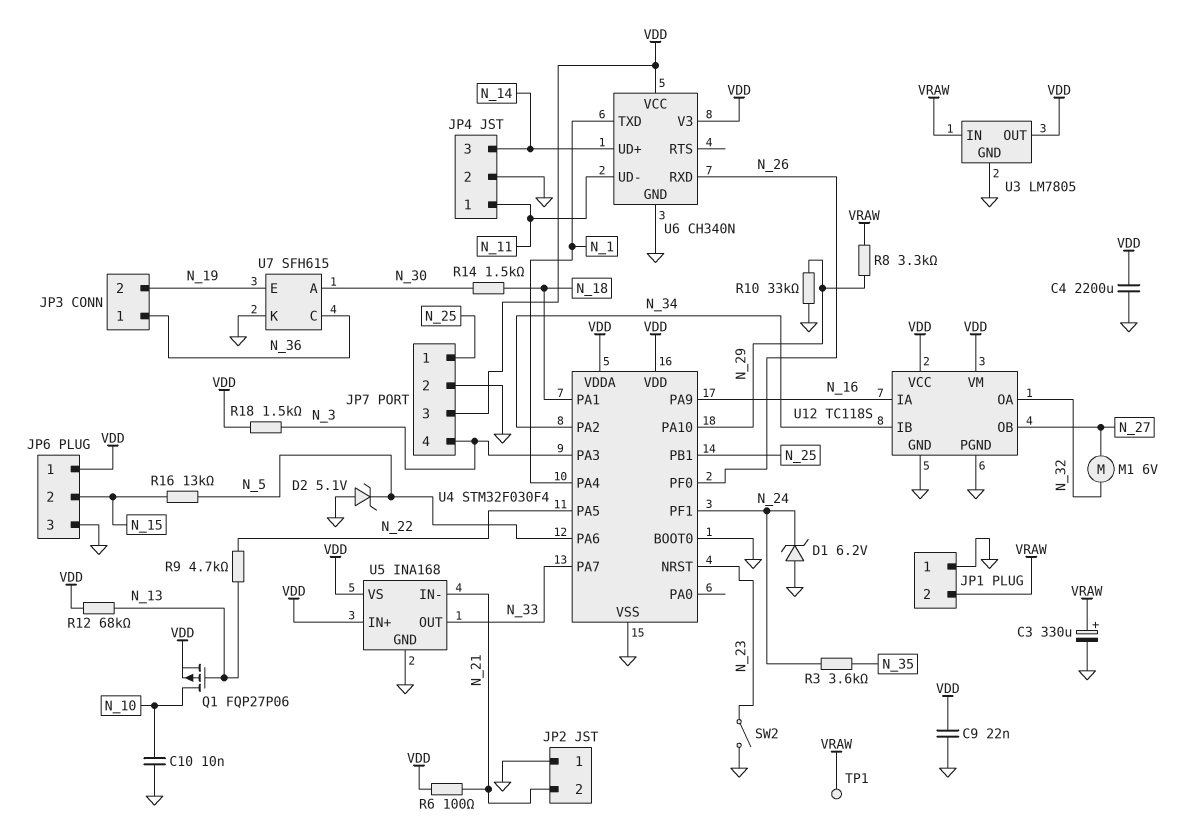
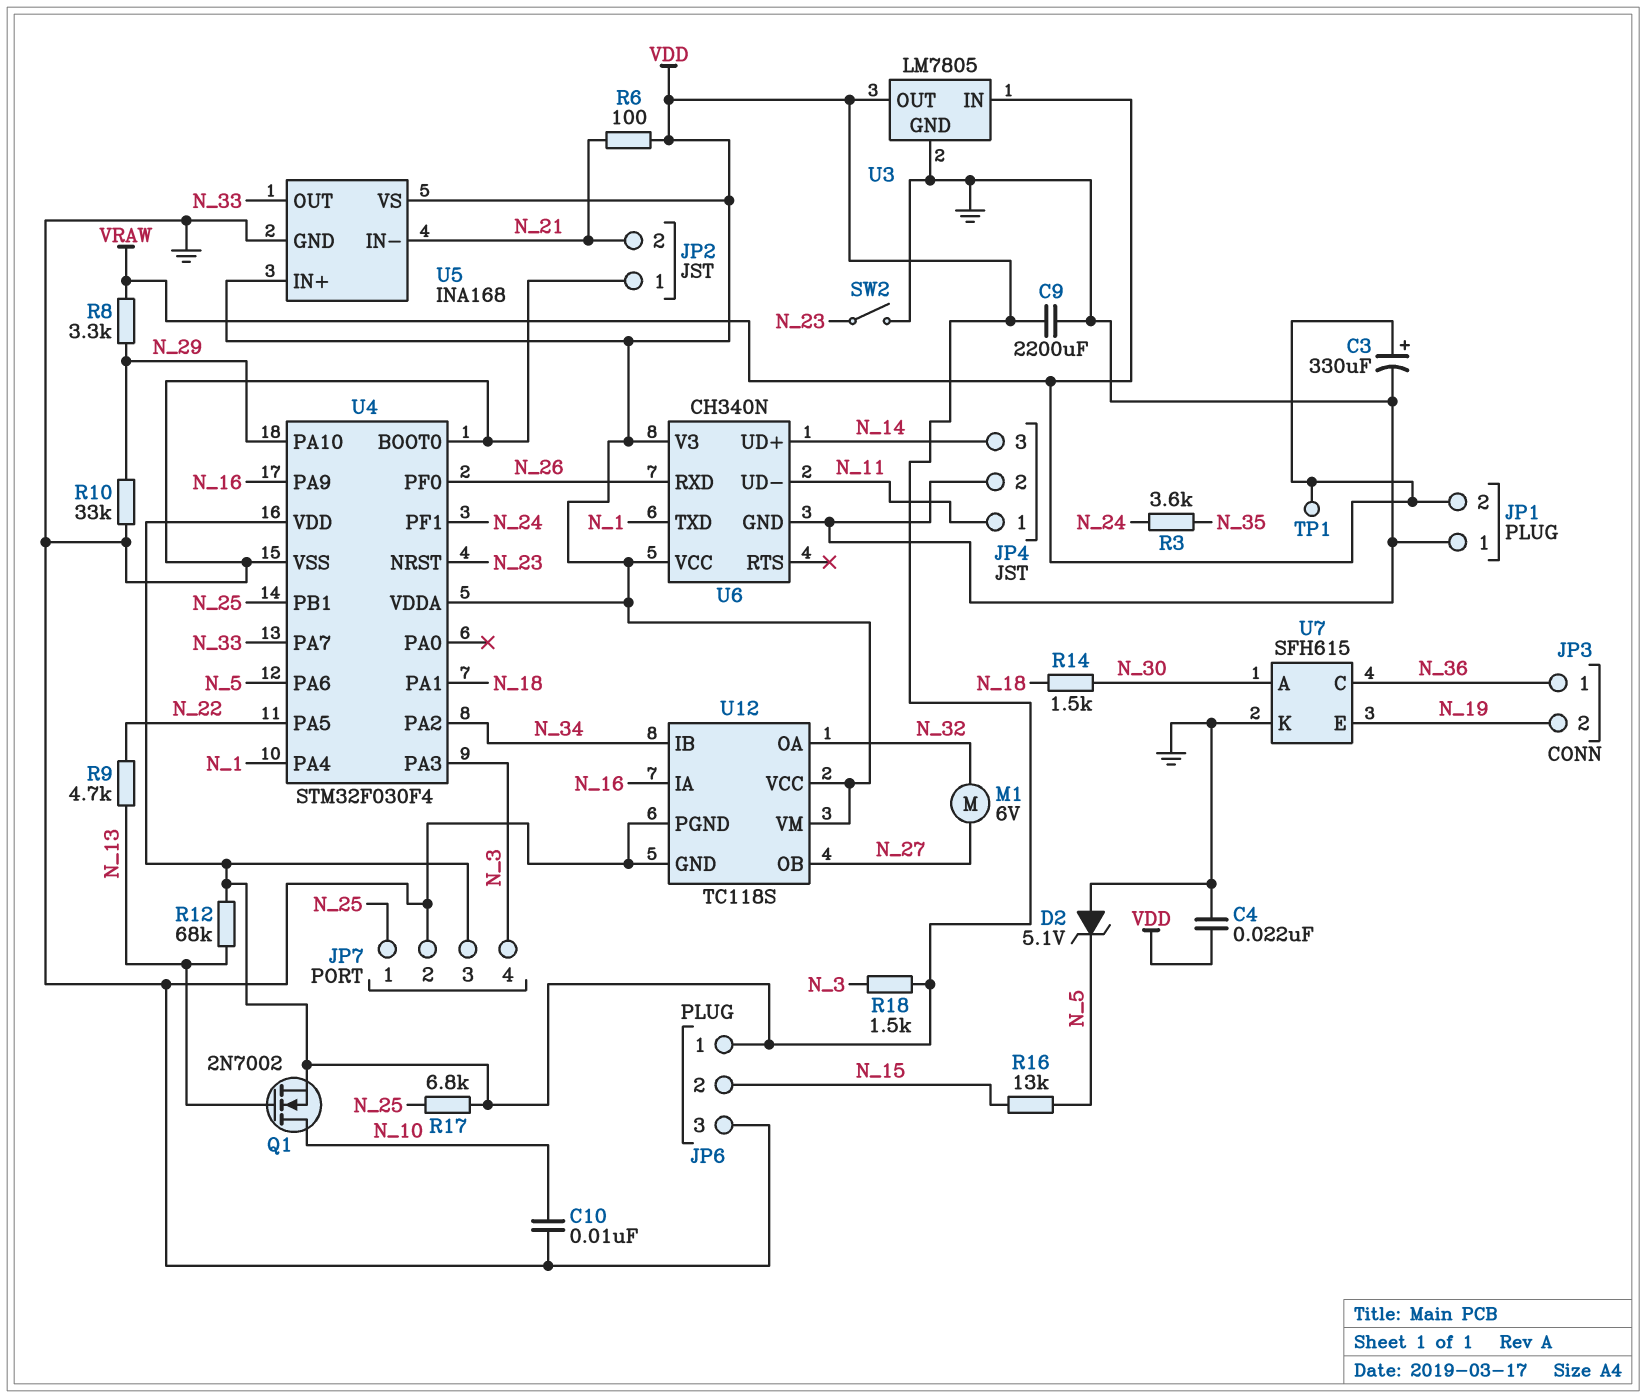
C4: 2200uF (GND, VDD) -> 22nF (GND, VDD)
C9: 22nF (GND, VDD) -> 2200uF (GND, VDD)
D1: zener 6.2V (A GND, K N_24) -> none
Q1: PMOS FQP27P06 (G N_13, D N_10, S VDD) -> NMOS 2N7002 (G N_13, D N_10, S VDD)
R17: none -> 6.8k (N_25, VDD)

